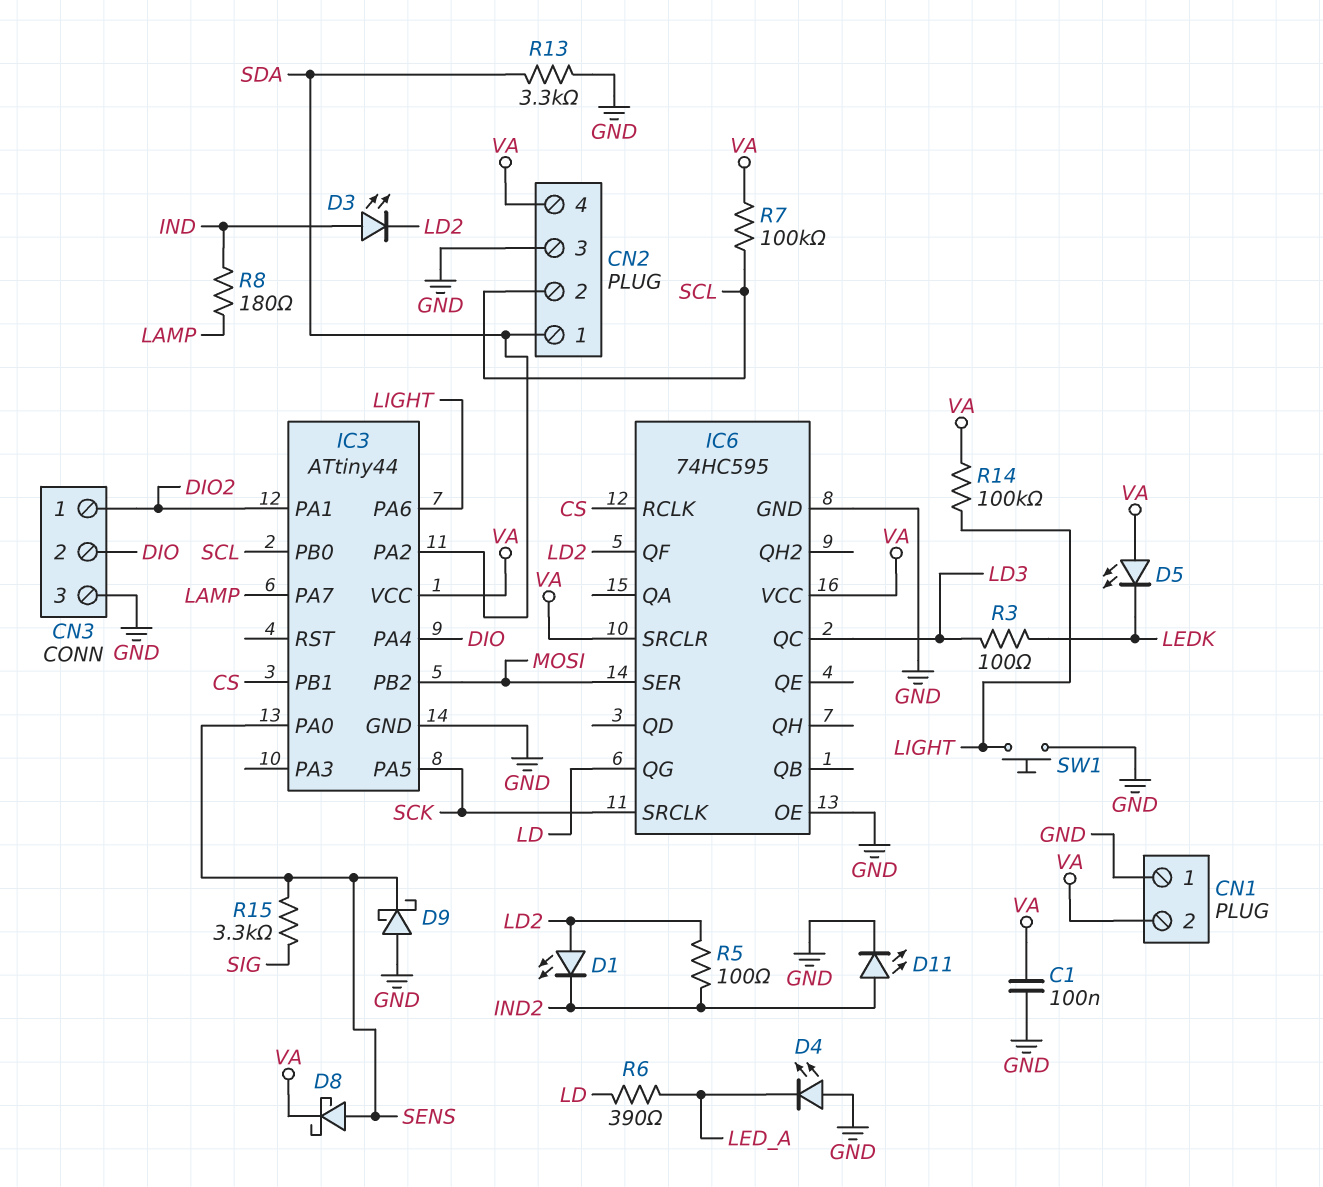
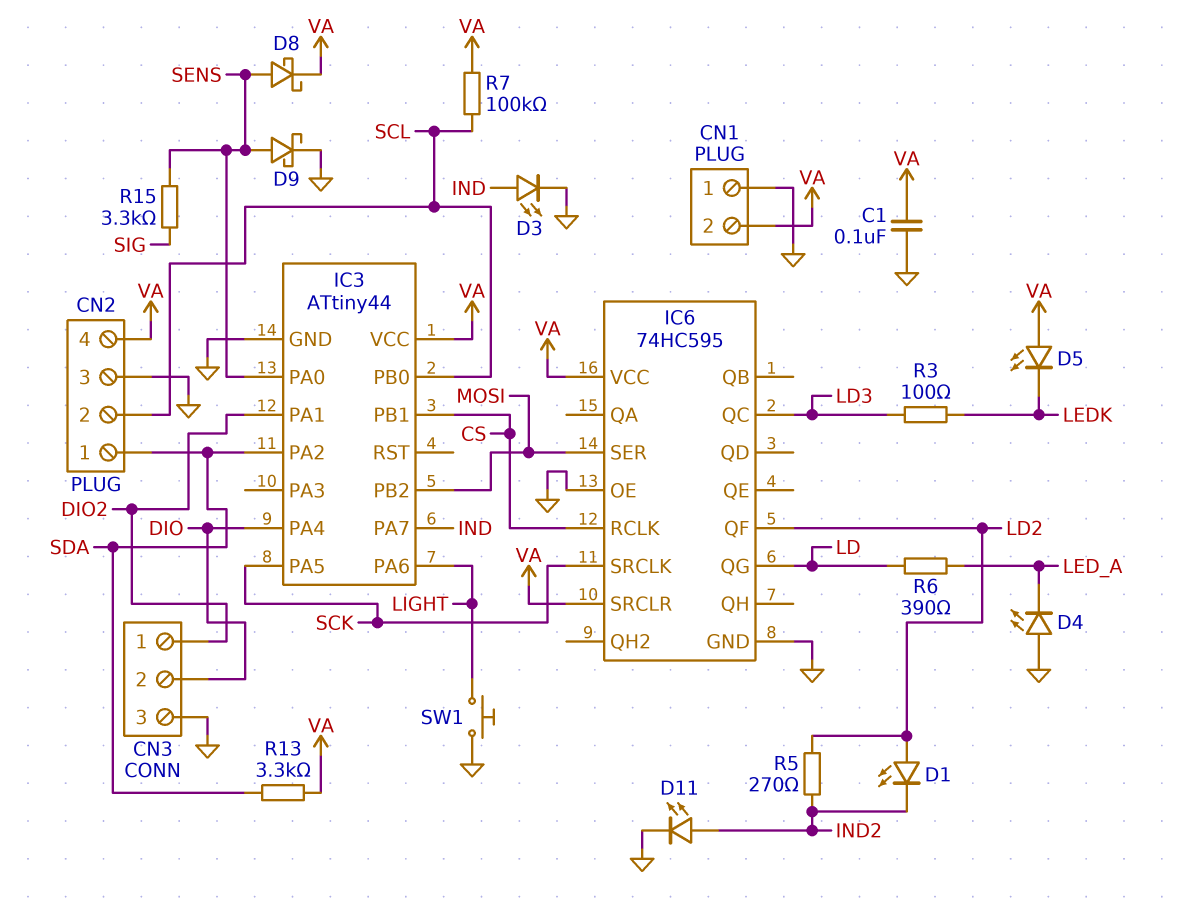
D3: LED (A IND, K LD2) -> LED (A IND, K GND)
D9: schottky (A GND, K SENS) -> schottky (A SENS, K GND)
IC3 pin PA7: LAMP -> IND
R5: 100 (IND2, LD2) -> 270 (IND2, LD2)
R8: 180 (IND, LAMP) -> none
R13: 3.3k (GND, SDA) -> 3.3k (SDA, VA)
R14: 100k (LIGHT, VA) -> none

